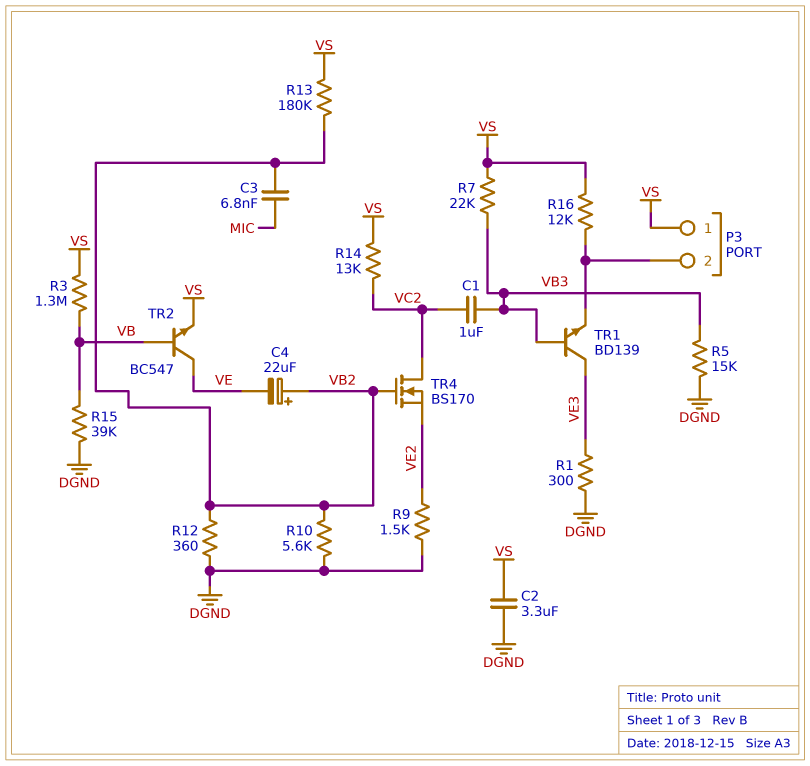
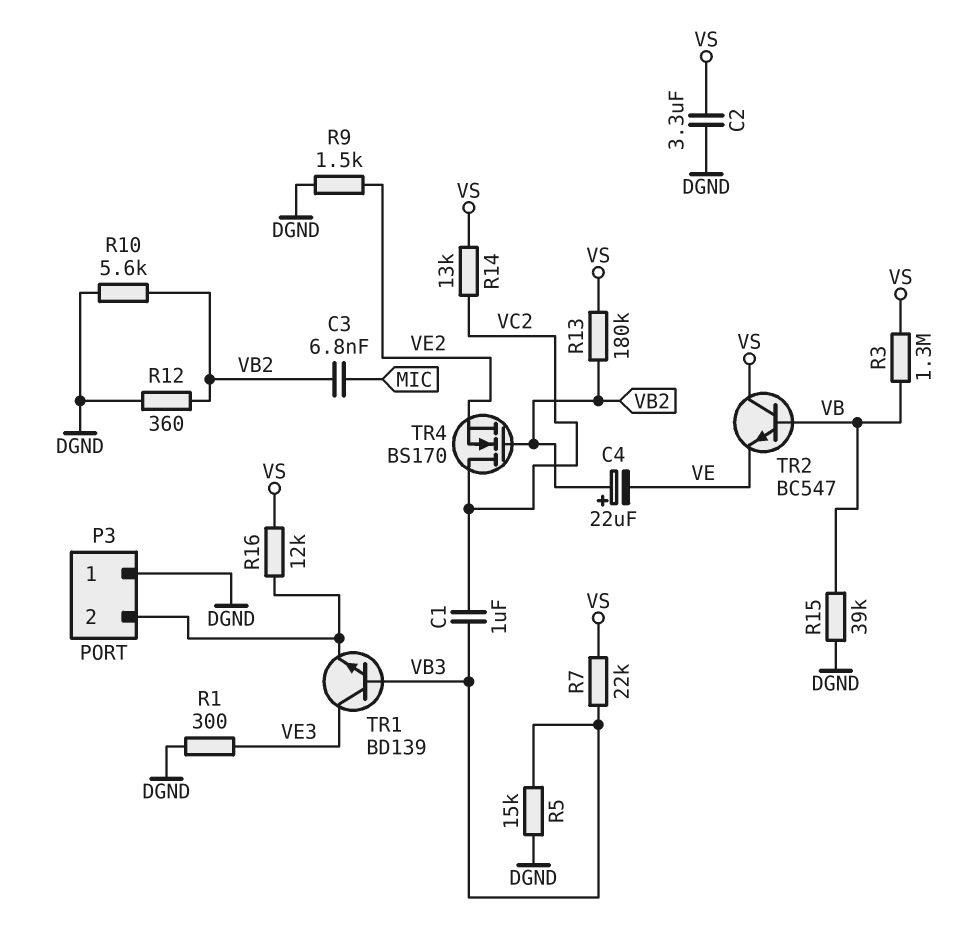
P3 pin 1: VS -> DGND
TR2: NPN BC547 (B VB, C VE, E VS) -> NPN BC547 (B VB, C VS, E VE)

